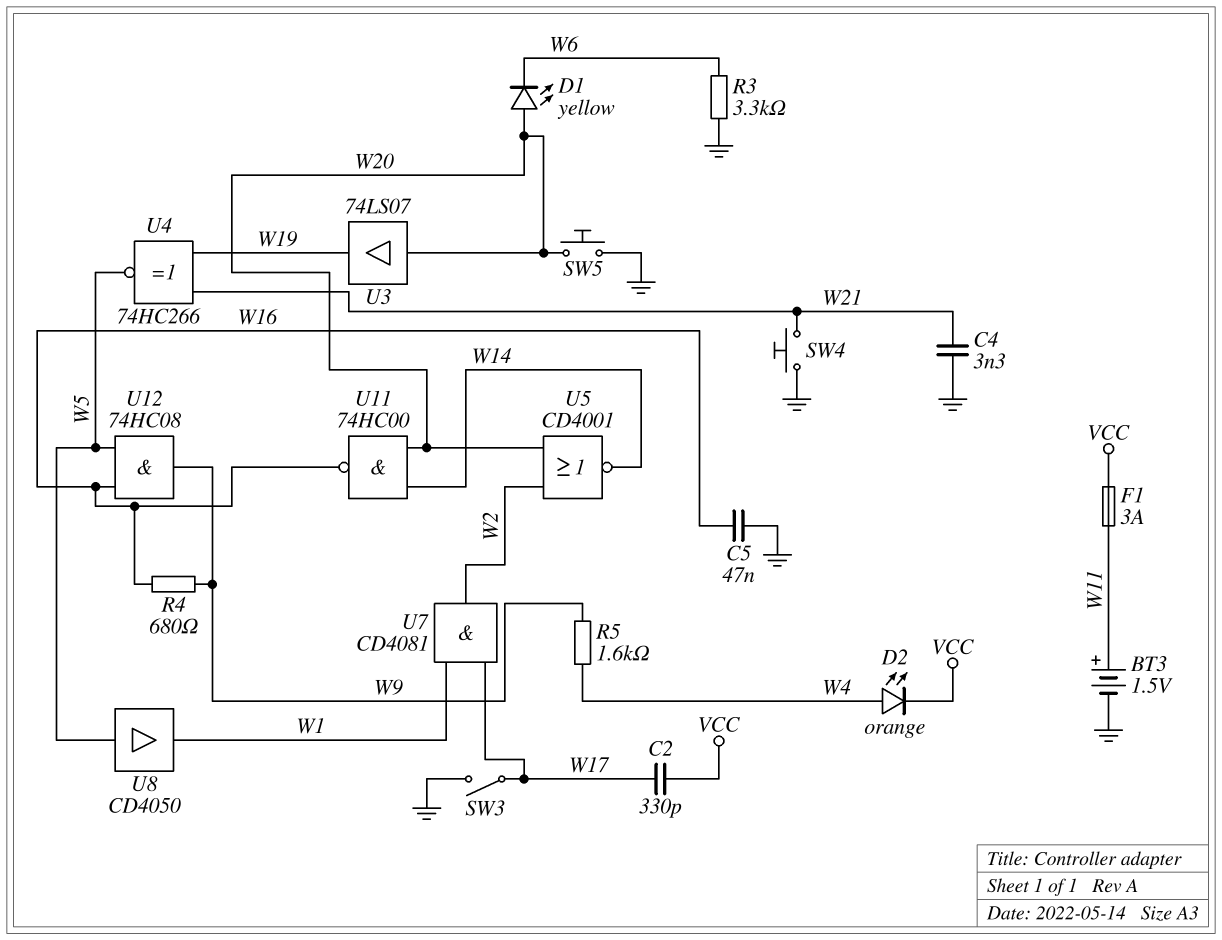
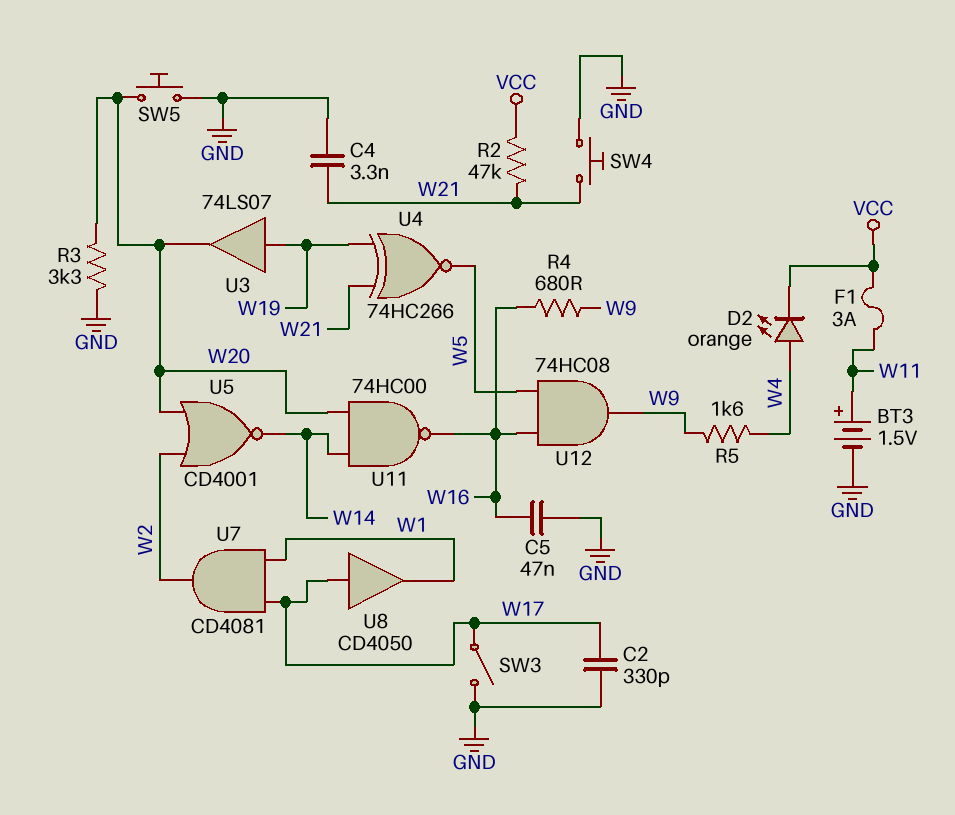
C2: 330pF (VCC, W17) -> 330pF (GND, W17)
D1: LED yellow (A W20, K W6) -> none
R2: none -> 47k (VCC, W21)
R3: 3.3k (GND, W6) -> 3.3k (GND, W20)
U3: buffer 74LS07 (in W20, out W19) -> buffer 74LS07 (in W19, out W20)
U8: buffer CD4050 (in W5, out W1) -> buffer CD4050 (in W17, out W1)

